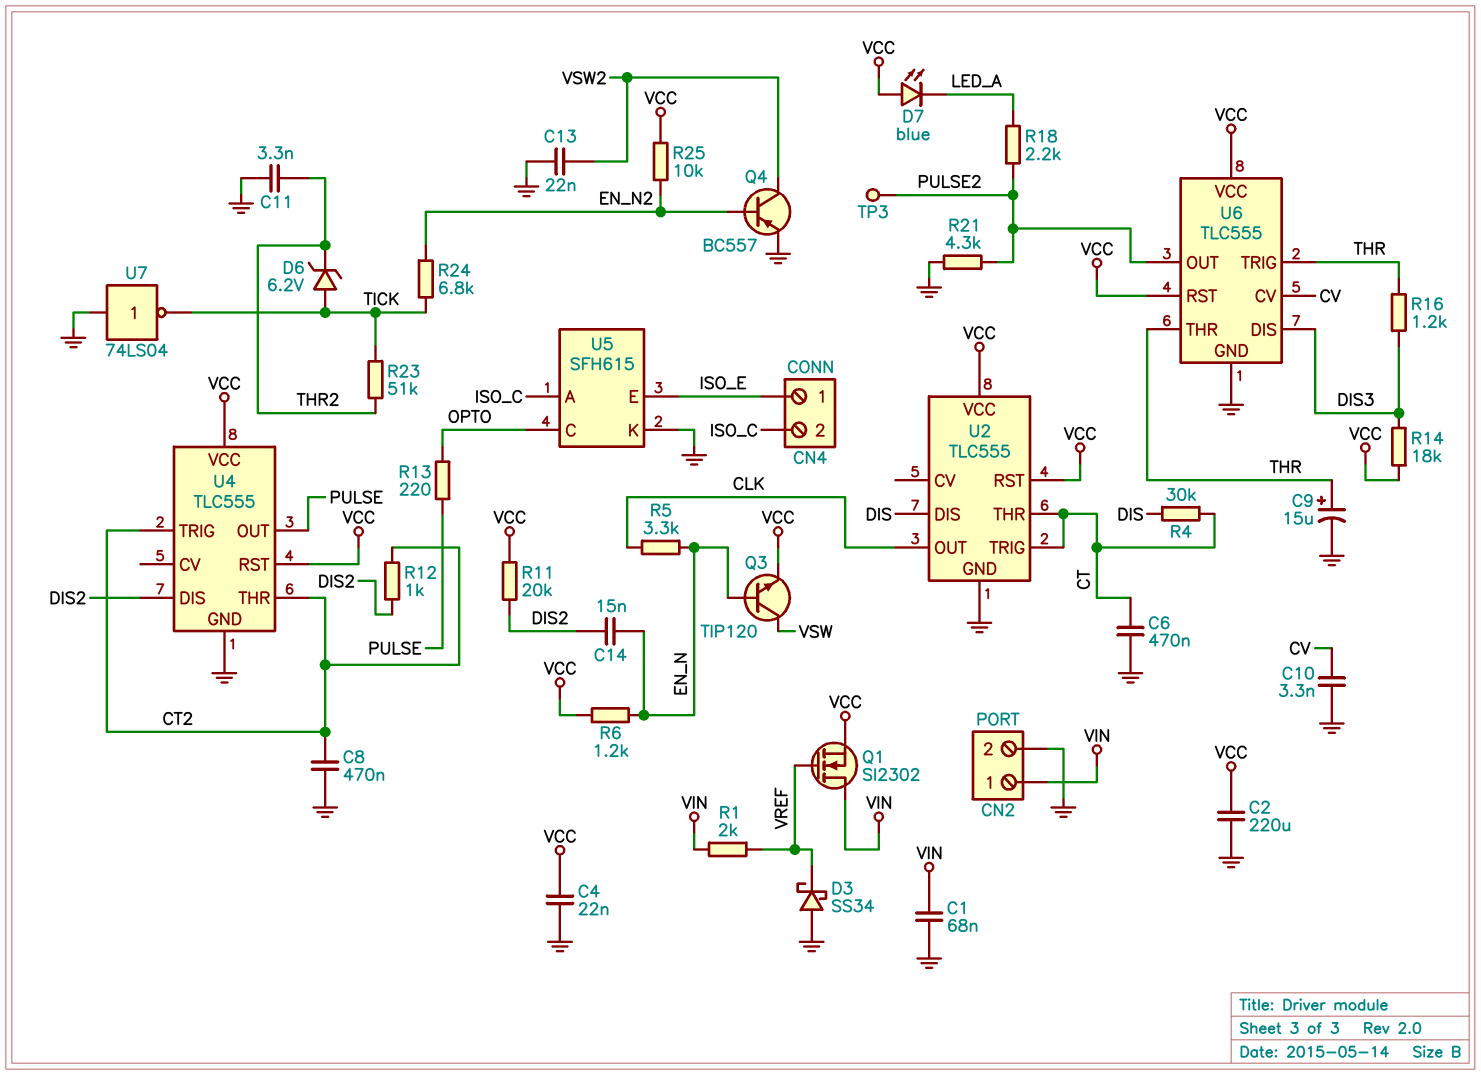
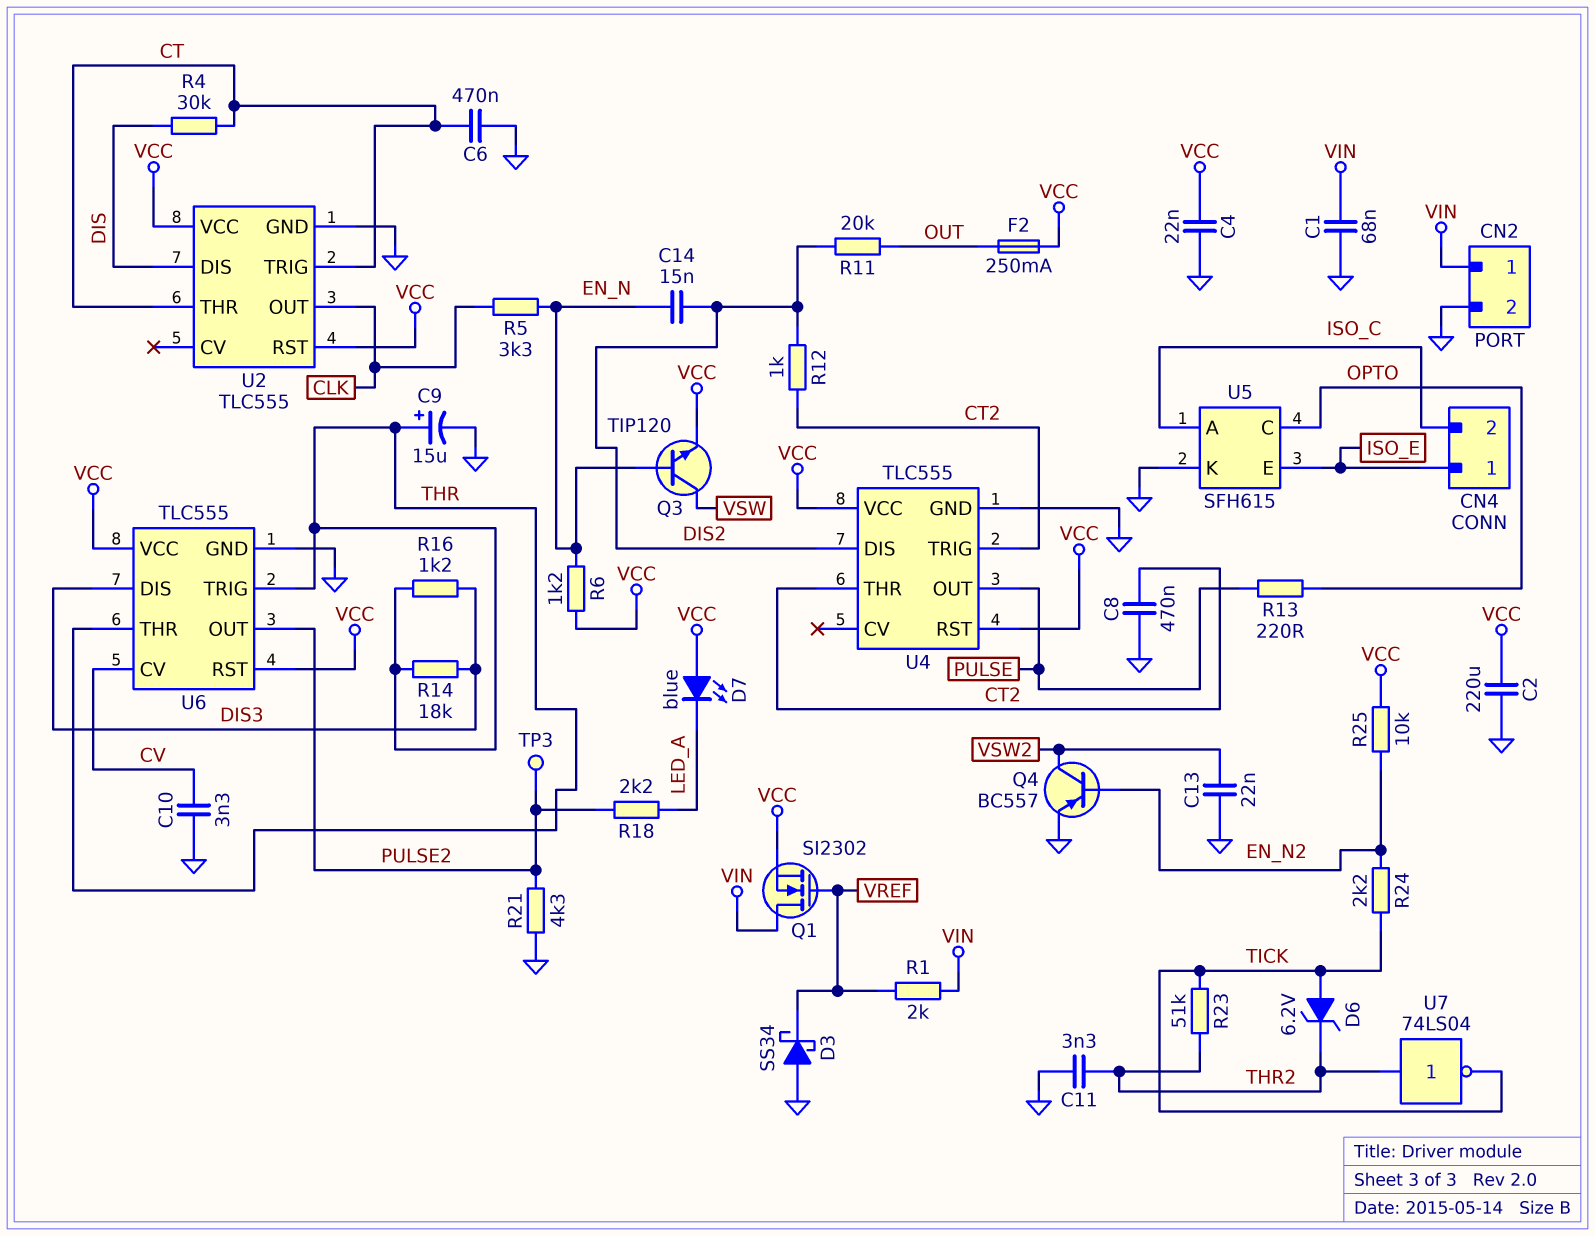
F2: none -> 250mA (OUT, VCC)
R11: 20k (DIS2, VCC) -> 20k (DIS2, OUT)
R14: 18k (DIS3, VCC) -> 18k (DIS3, THR)
R24: 6.8k (EN_N2, TICK) -> 2.2k (EN_N2, TICK)
U7: NOT 74LS04 (in GND, out TICK) -> NOT 74LS04 (in THR2, out TICK)

